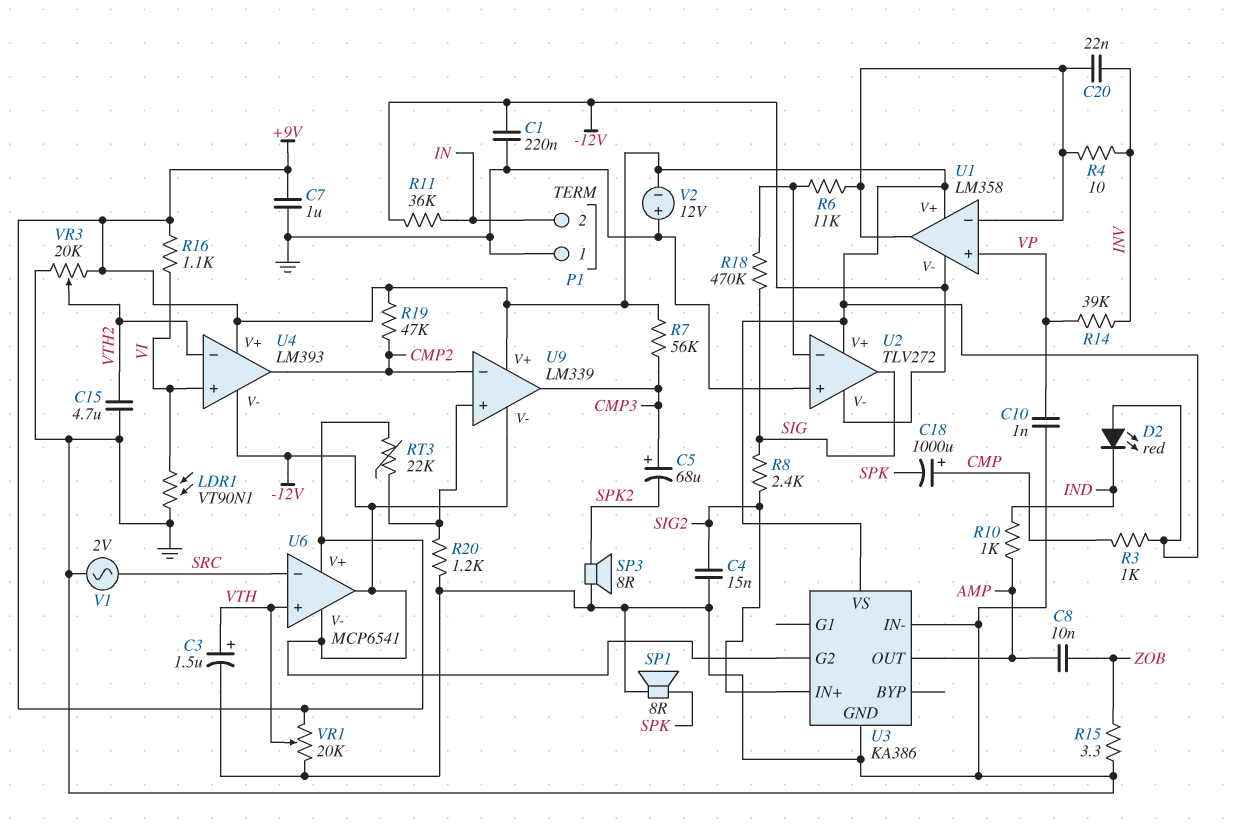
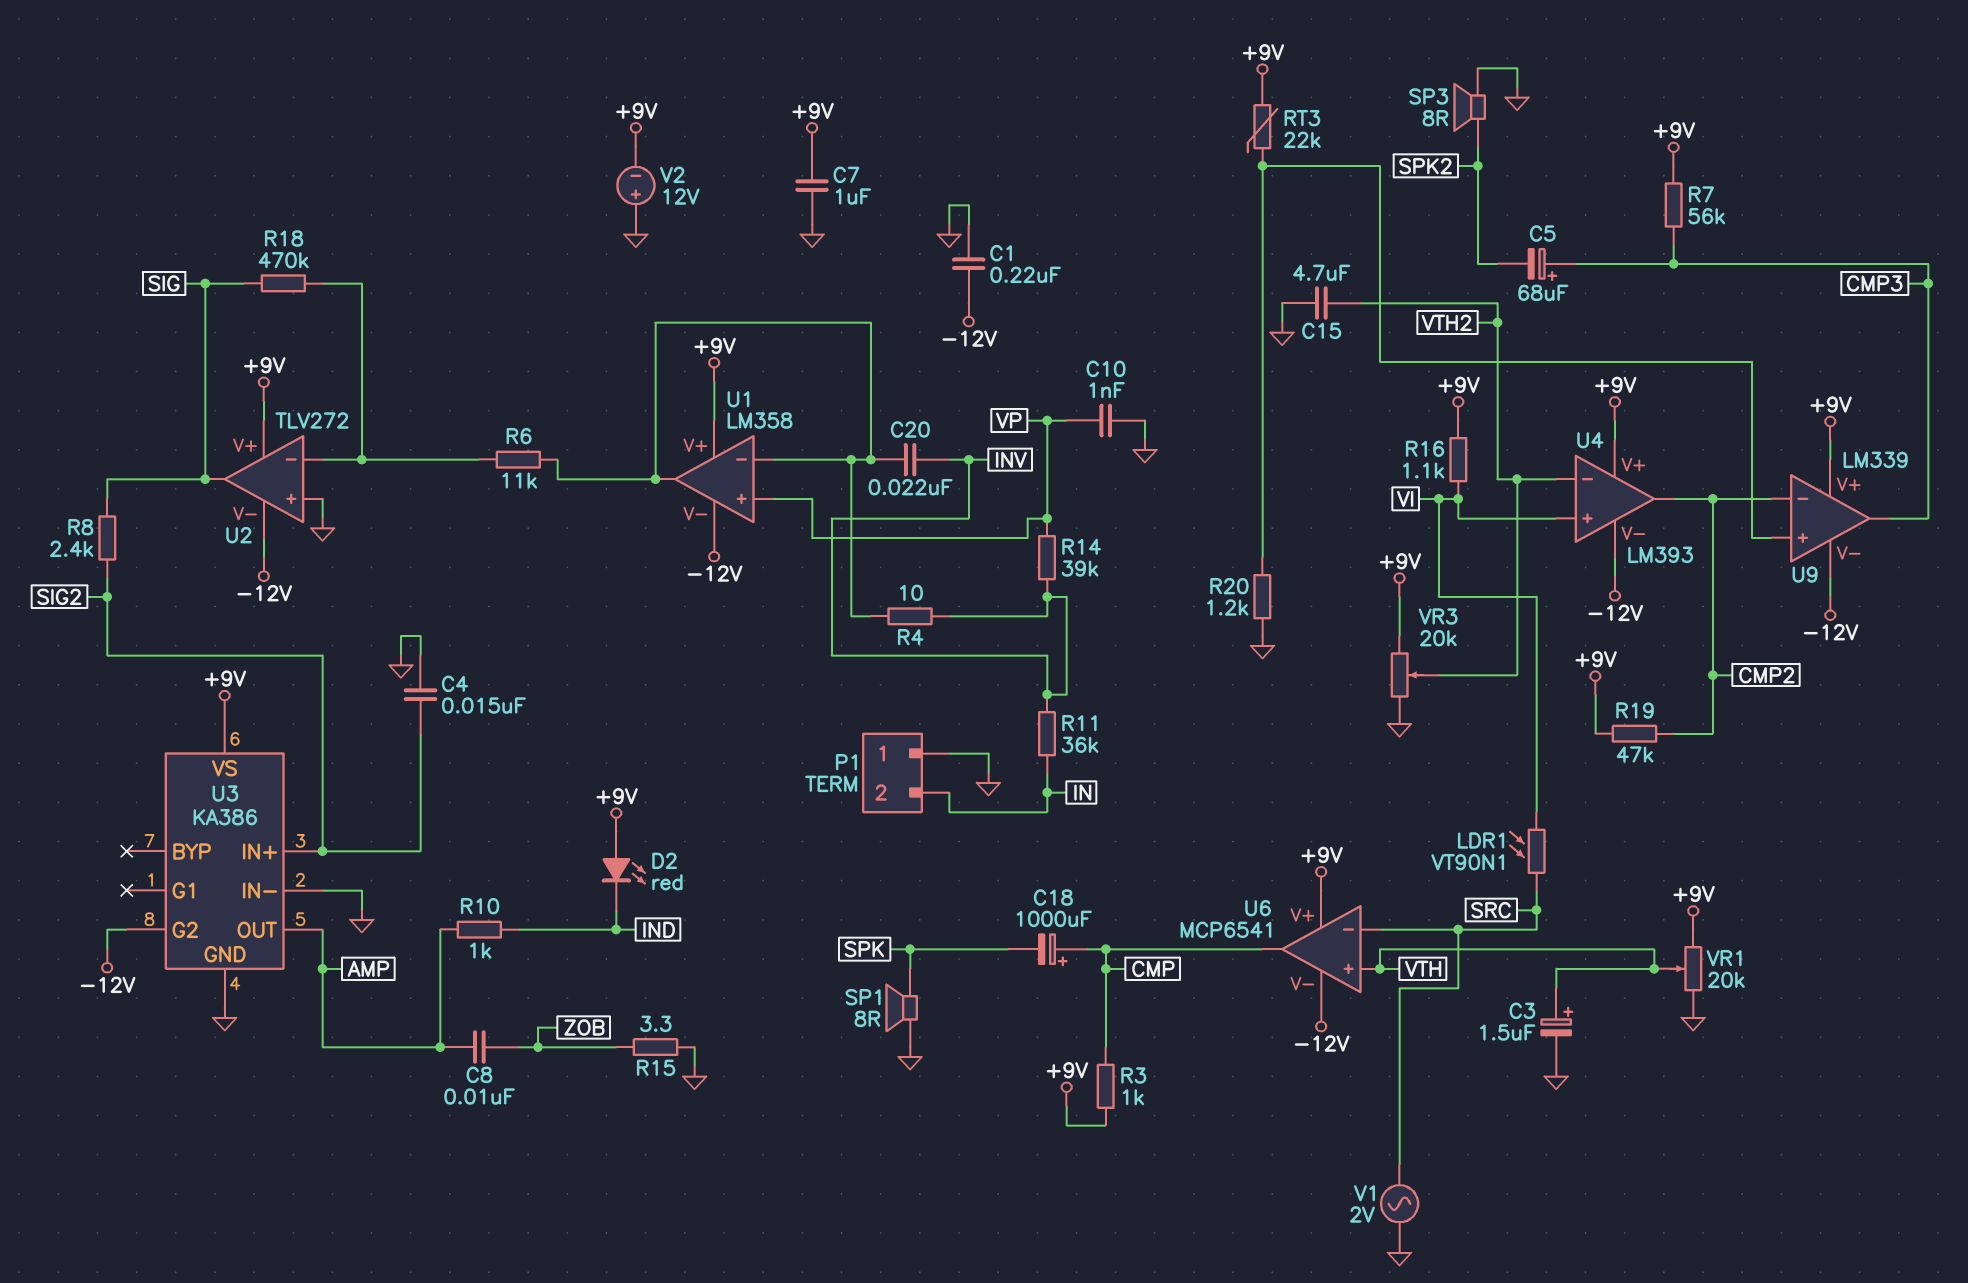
LDR1: VT90N1 (GND, VI) -> VT90N1 (SRC, VI)
R11: 36k (-12V, IN) -> 36k (IN, INV)
U6 pin out: -12V -> CMP

